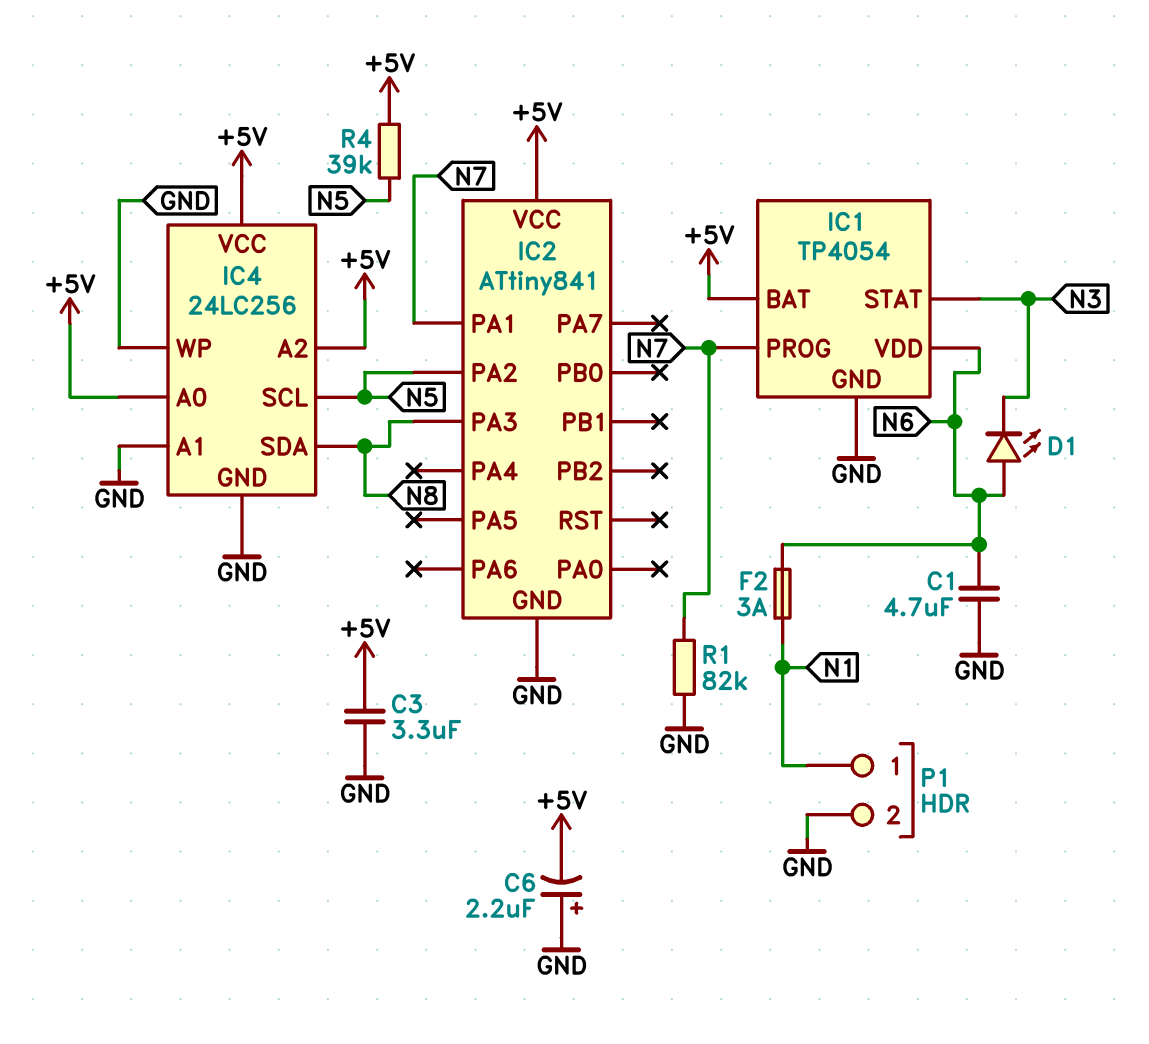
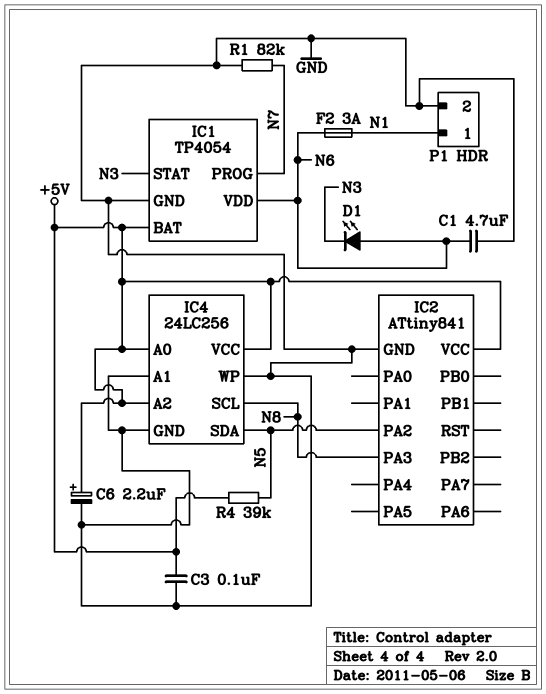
C3: 3.3uF (+5V, GND) -> 100nF (+5V, GND)
C6: 2.2uF (plus GND, minus +5V) -> 2.2uF (plus +5V, minus GND)
IC2 pin PA1: N7 -> none
IC4 pin SCL: N5 -> N8
IC4 pin SDA: N8 -> N5

